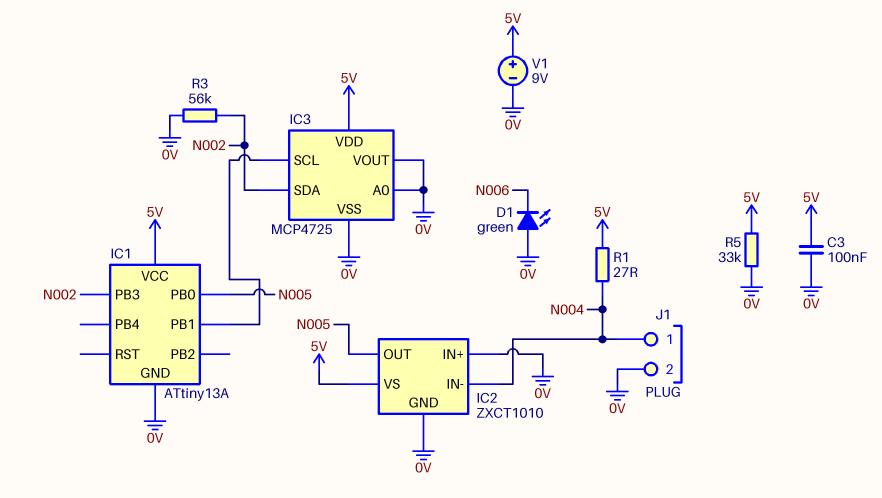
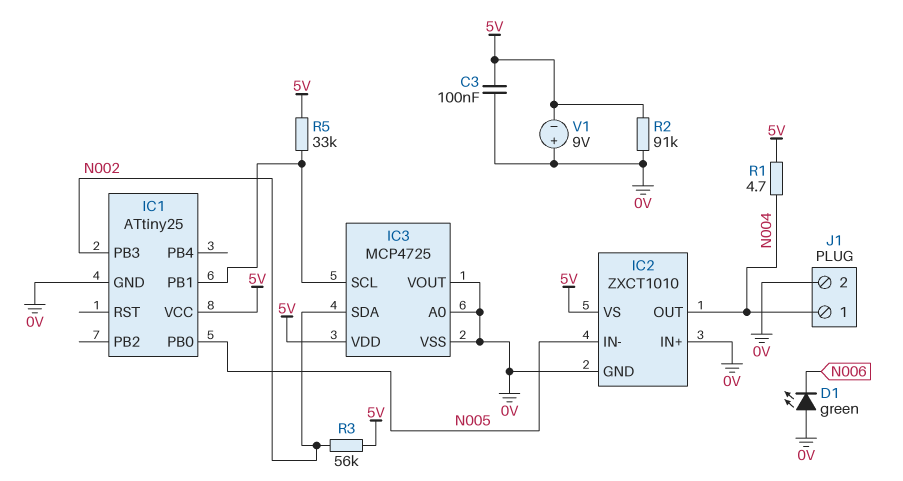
IC1: ATtiny13A -> ATtiny25
IC2 pin IN-: N004 -> N005
IC2 pin OUT: N005 -> N004
R1: 27 (5V, N004) -> 4.7 (5V, N004)
R2: none -> 91k (0V, 5V)
R3: 56k (0V, N002) -> 56k (5V, N002)
R5: 33k (0V, 5V) -> 33k (5V, IC1/PB1)
V1: 9V (plus 5V, minus 0V) -> 9V (plus 0V, minus 5V)

